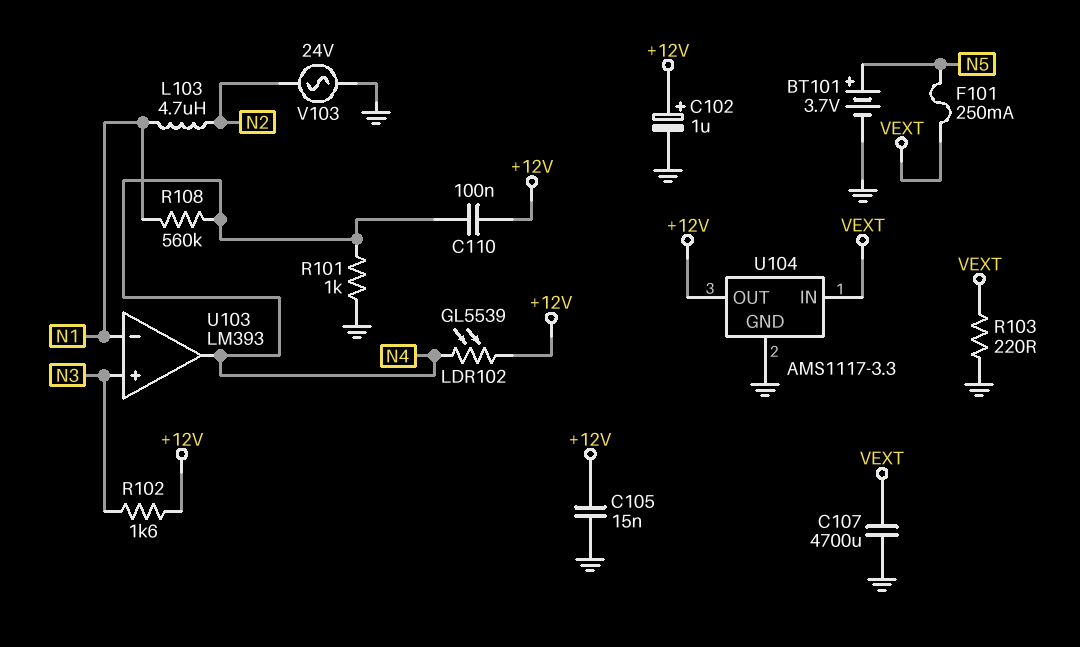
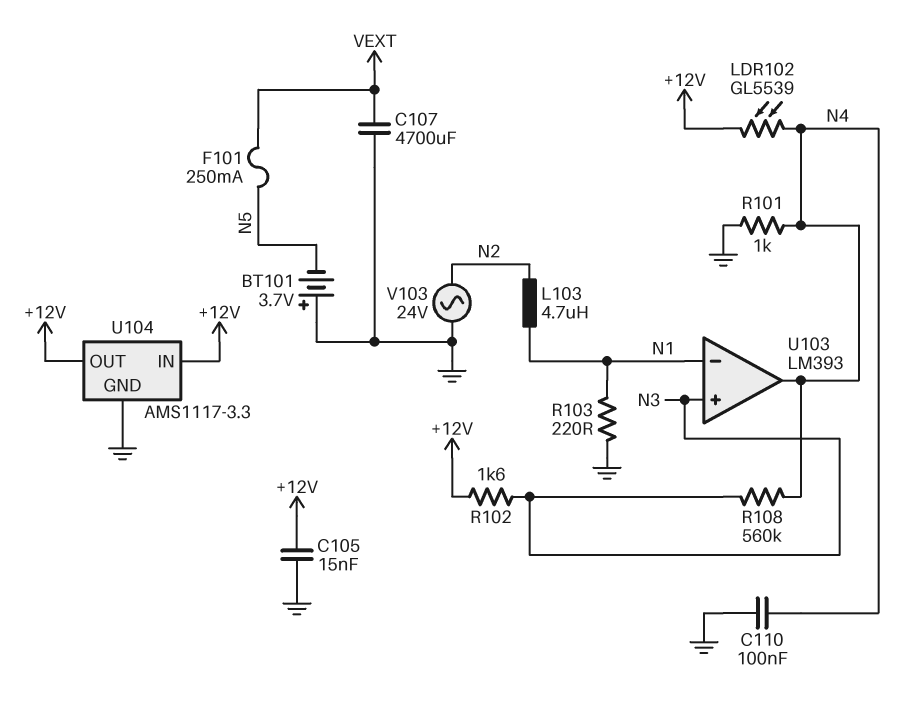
BT101: 3.7V (plus N5, minus GND) -> 3.7V (plus GND, minus N5)
C102: 1uF (plus +12V, minus GND) -> none
C110: 100nF (+12V, N4) -> 100nF (GND, N4)
R103: 220 (GND, VEXT) -> 220 (GND, N1)
R108: 560k (N1, N4) -> 560k (N3, N4)
U104 pin IN: VEXT -> +12V

